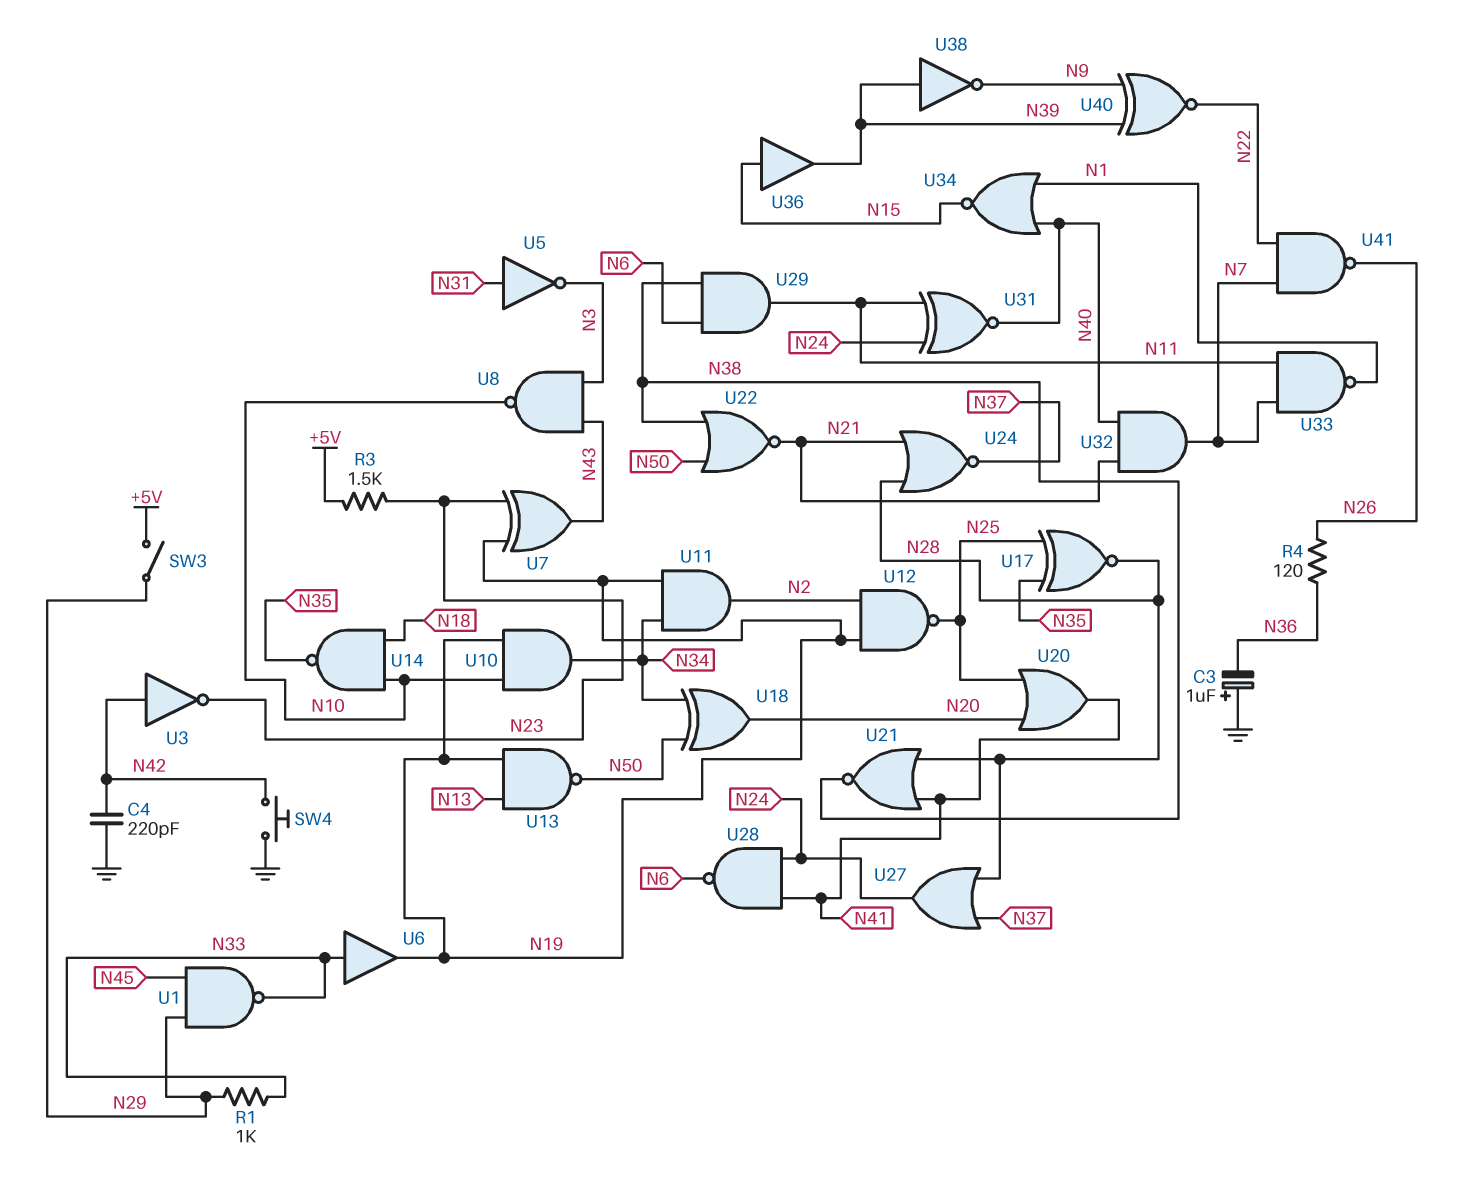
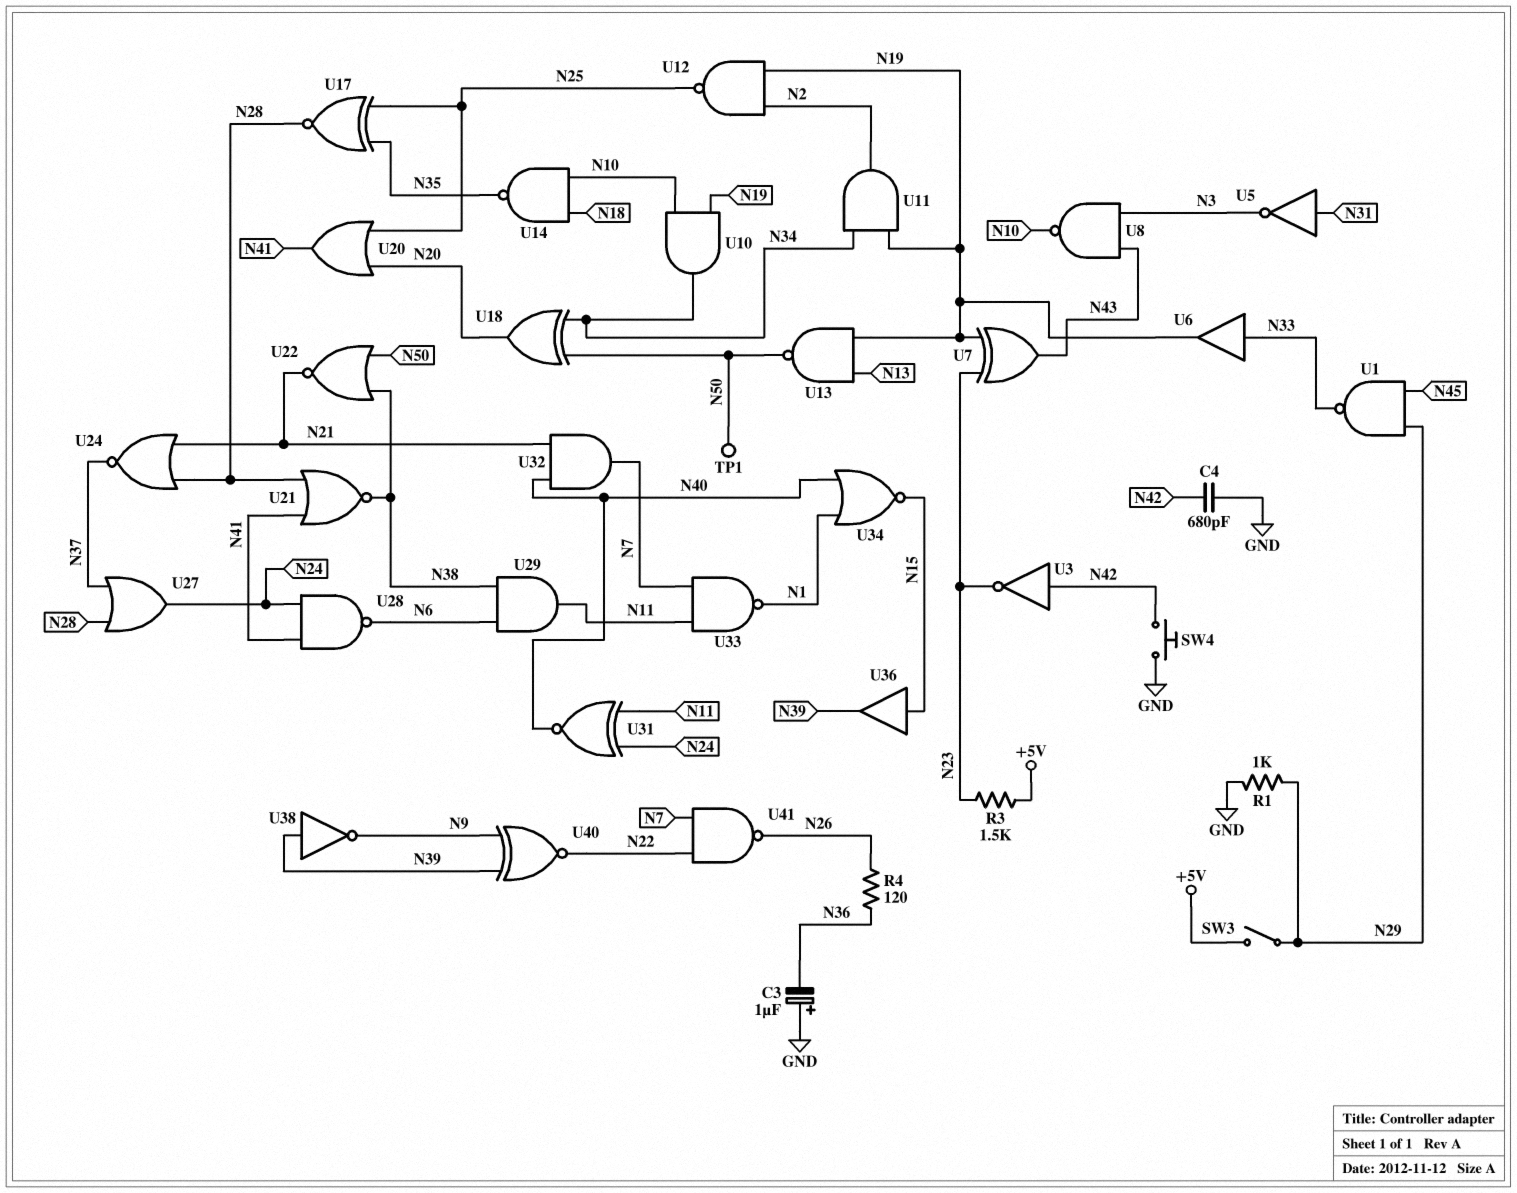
C4: 220pF (GND, N42) -> 680pF (GND, N42)
R1: 1k (N29, N33) -> 1k (GND, N29)
TP1: none -> test point (N50)

